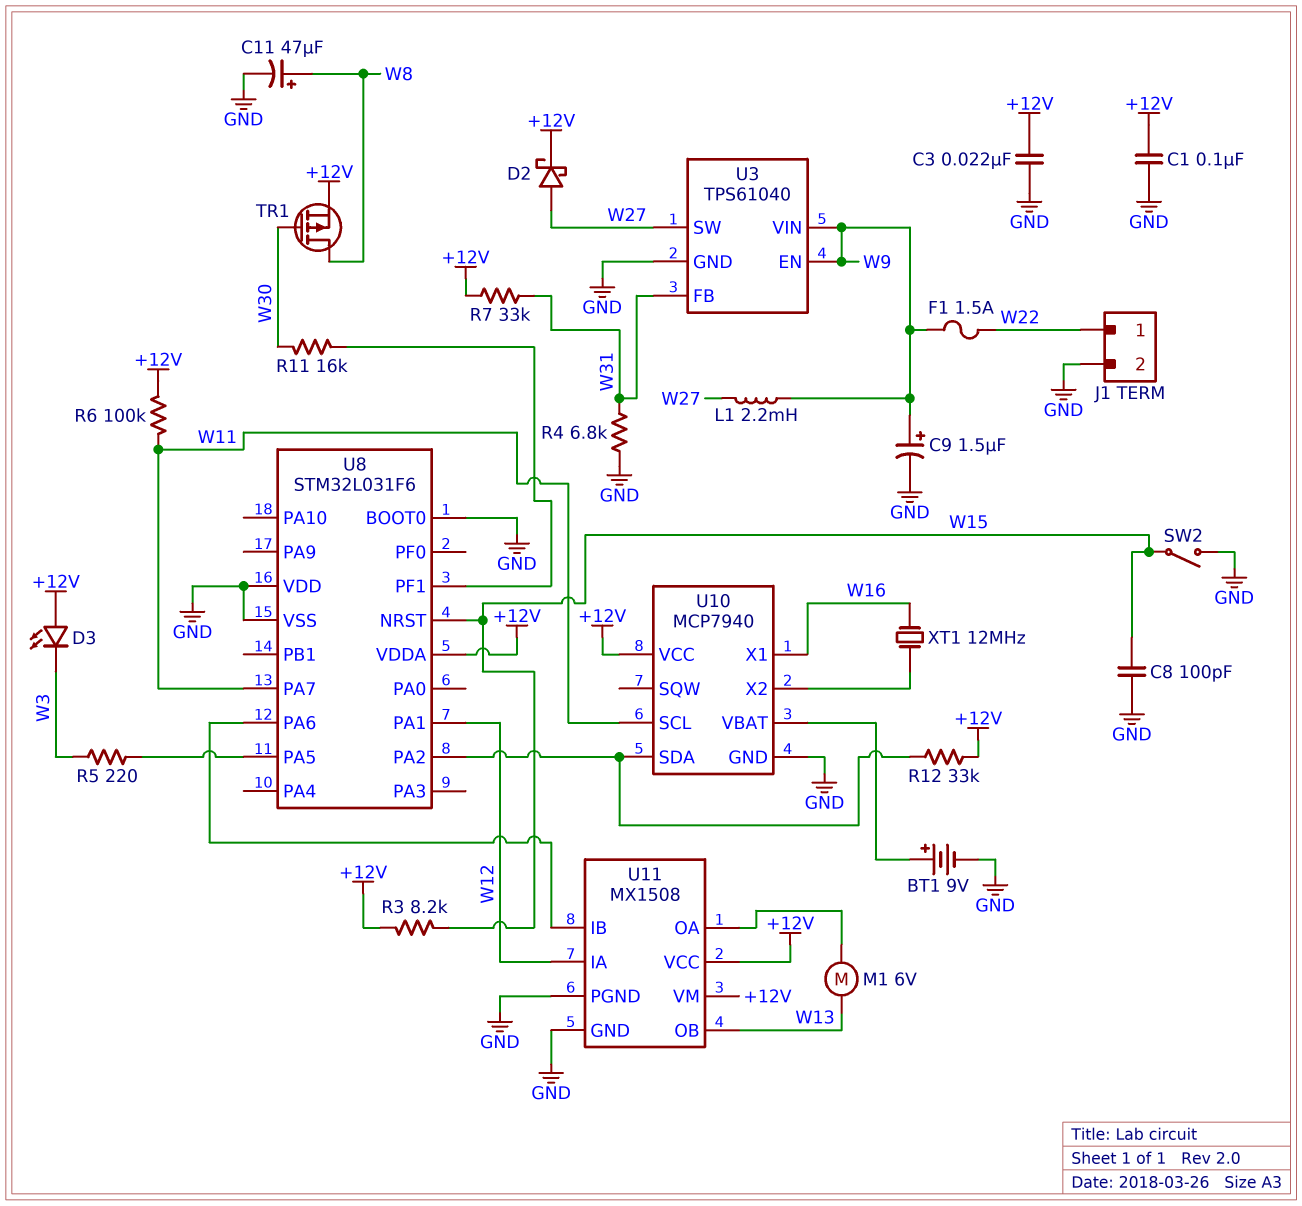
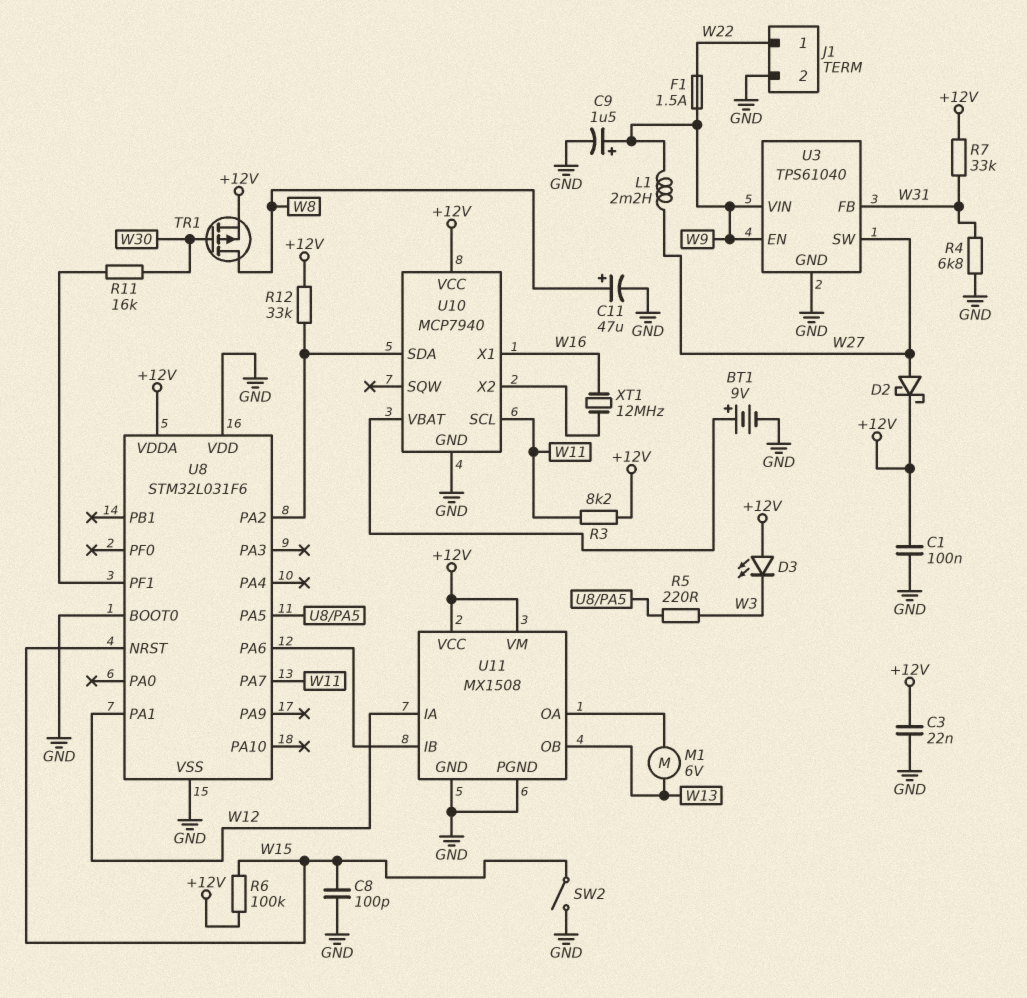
R3: 8.2k (+12V, W15) -> 8.2k (+12V, W11)
R6: 100k (+12V, W11) -> 100k (+12V, W15)

